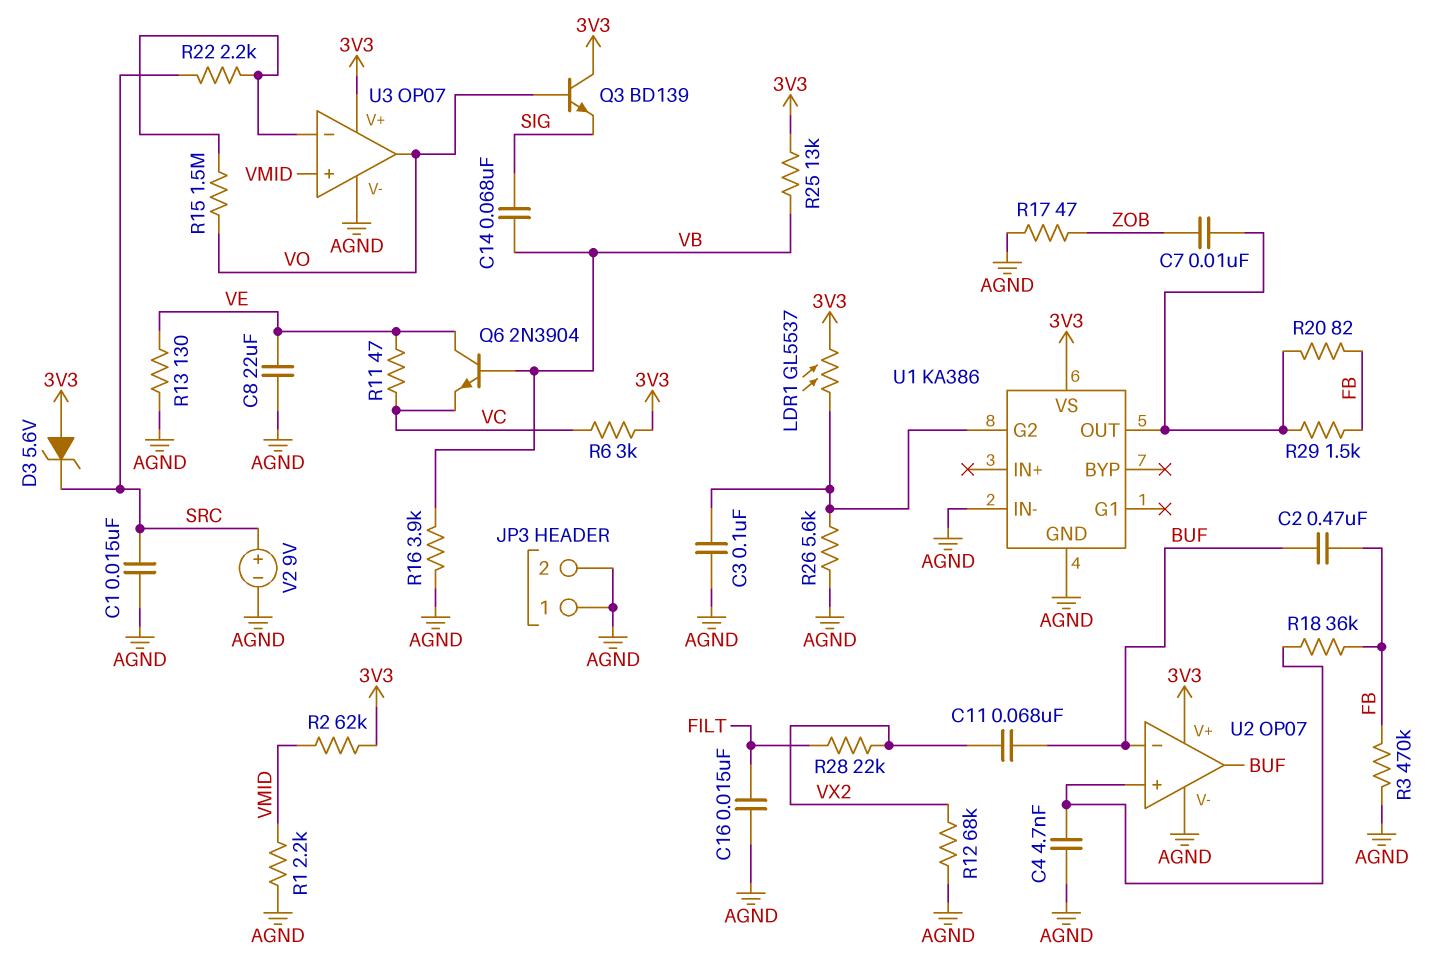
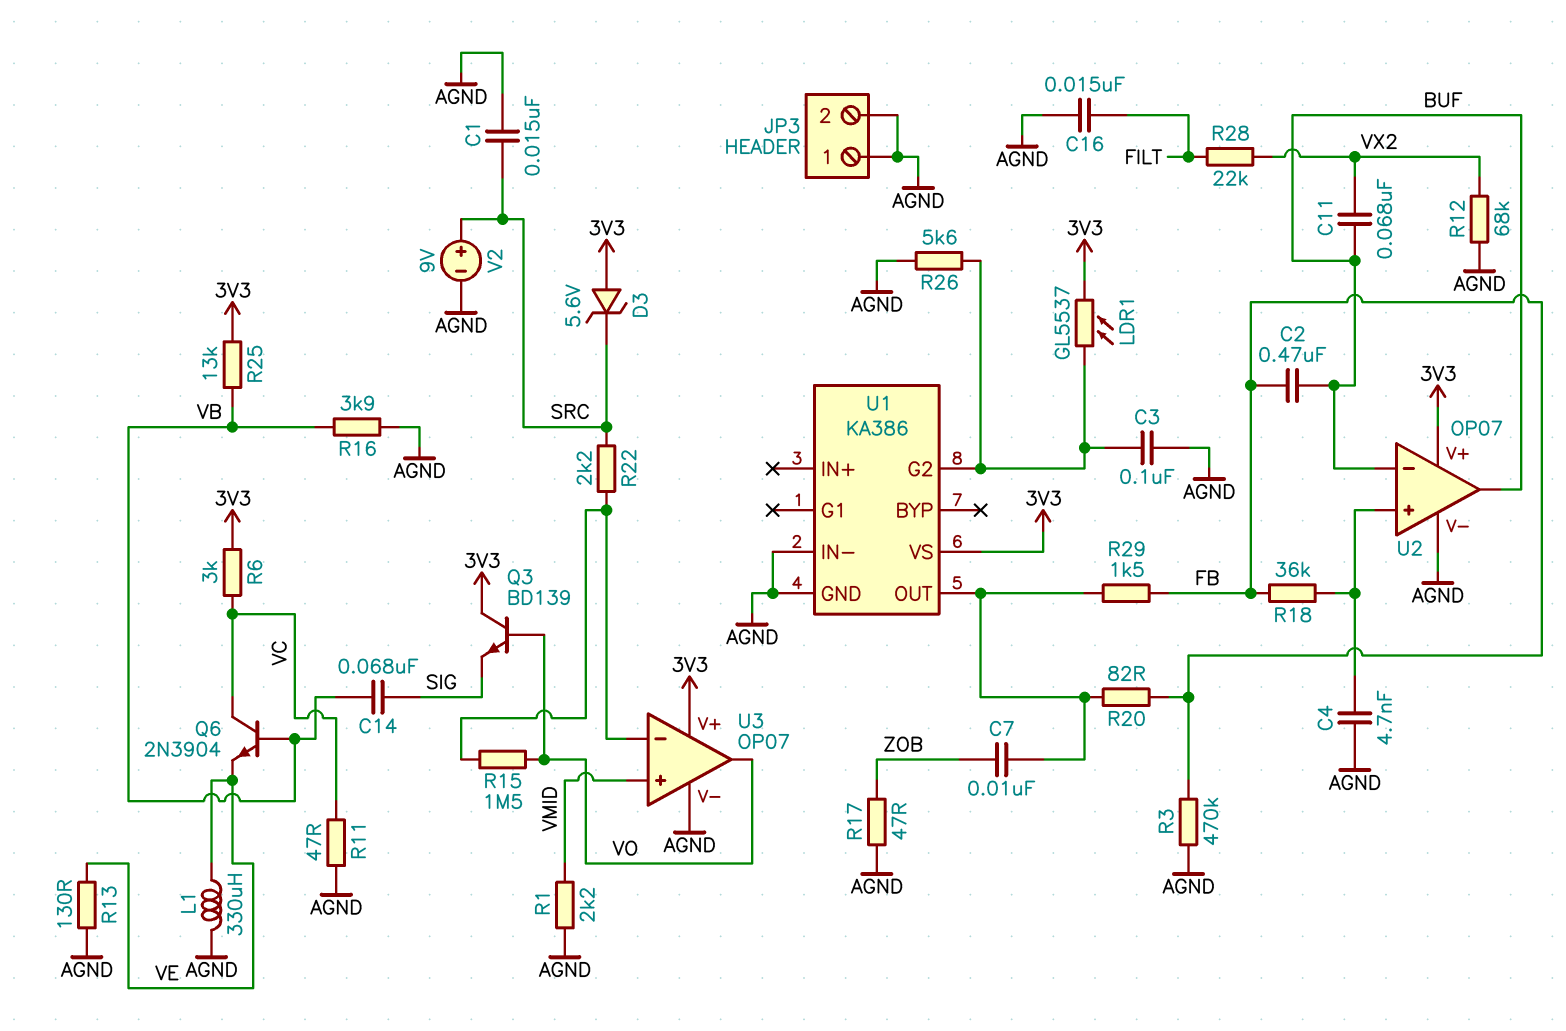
C8: 22uF (AGND, VE) -> none
L1: none -> 330uH (AGND, VE)
Q6: NPN 2N3904 (B VB, C VE, E VC) -> NPN 2N3904 (B VB, C VC, E VE)
R2: 62k (3V3, VMID) -> none
R11: 47 (VC, VE) -> 47 (AGND, VC)

